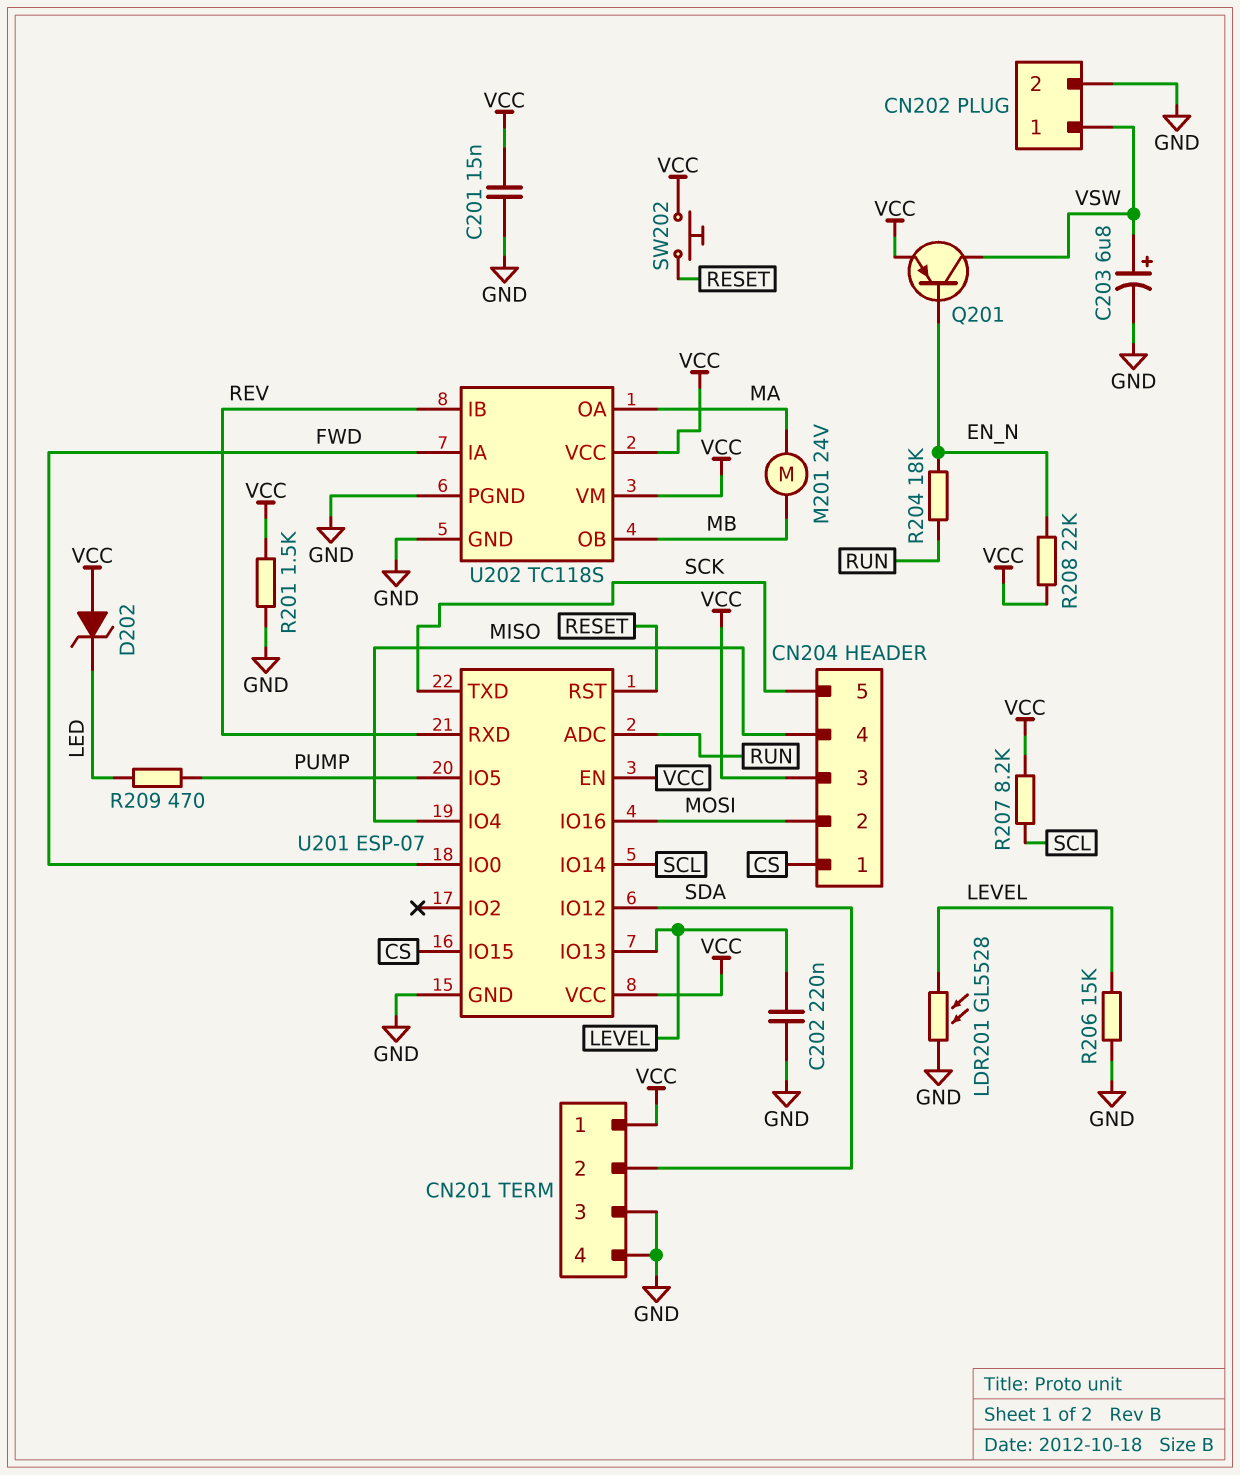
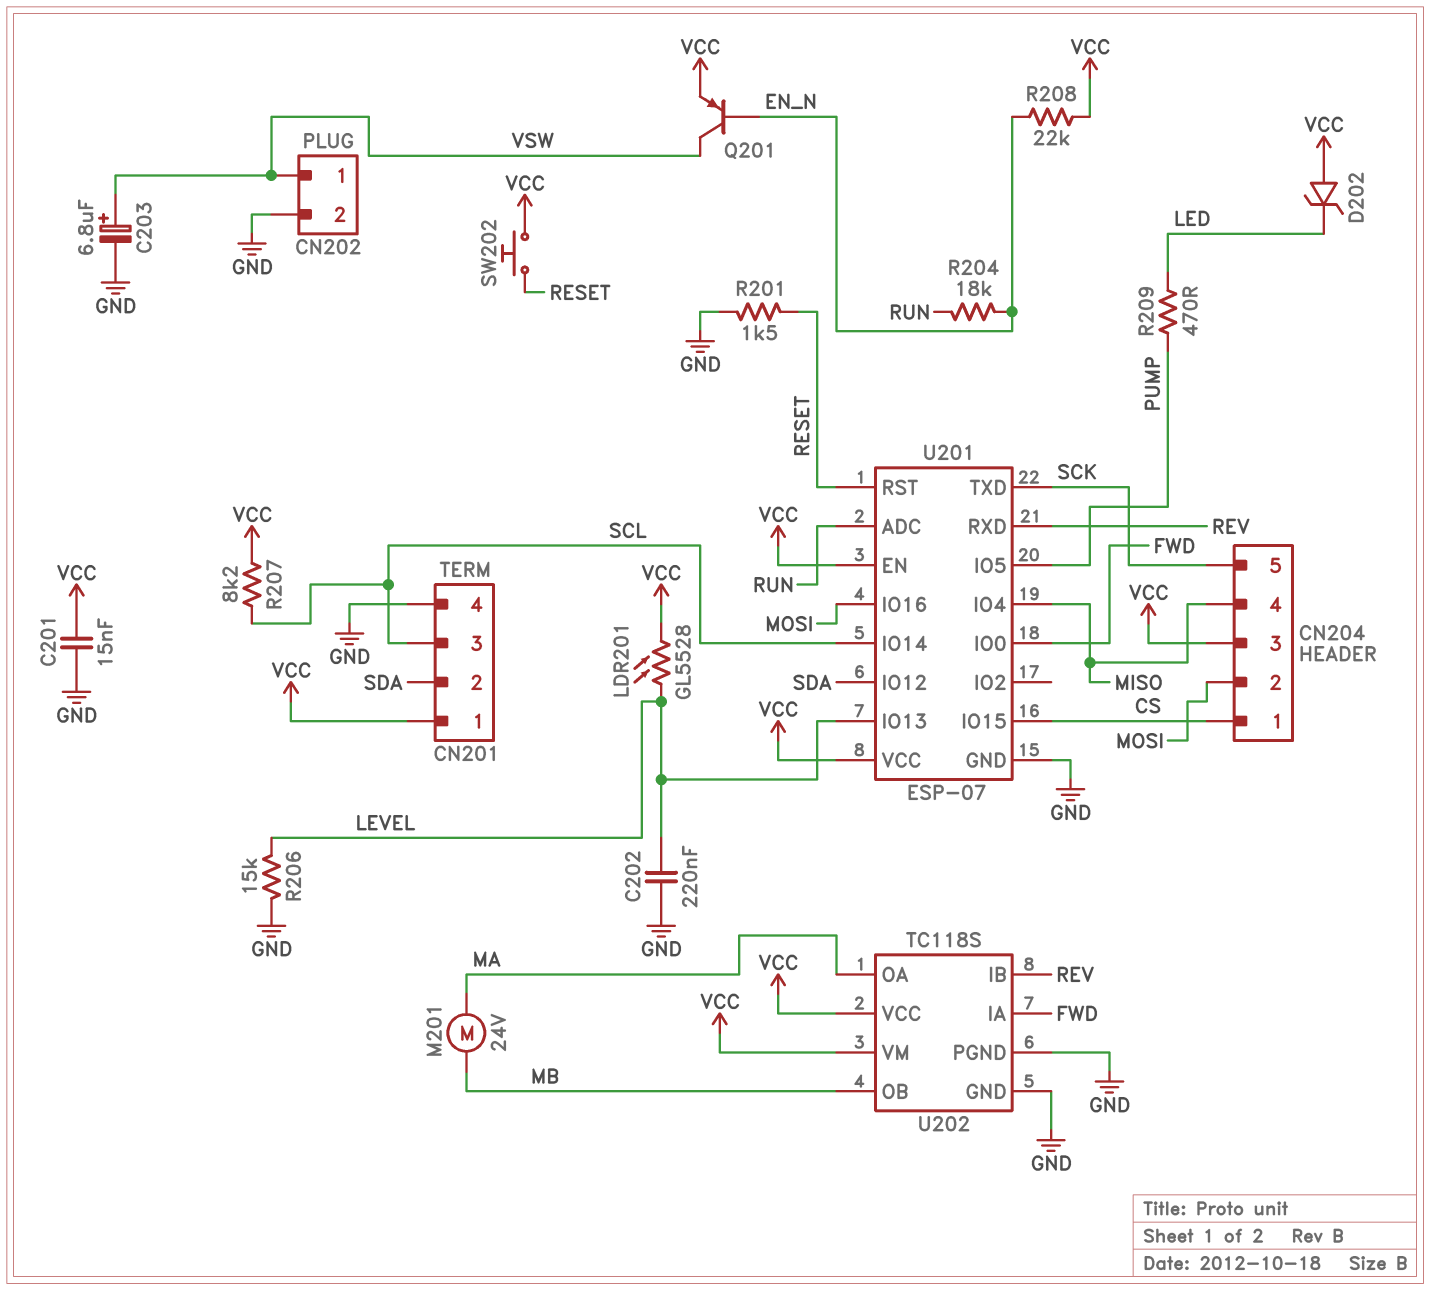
CN201 pin 3: GND -> SCL
LDR201: GL5528 (GND, LEVEL) -> GL5528 (LEVEL, VCC)
R201: 1.5k (GND, VCC) -> 1.5k (GND, RESET)

